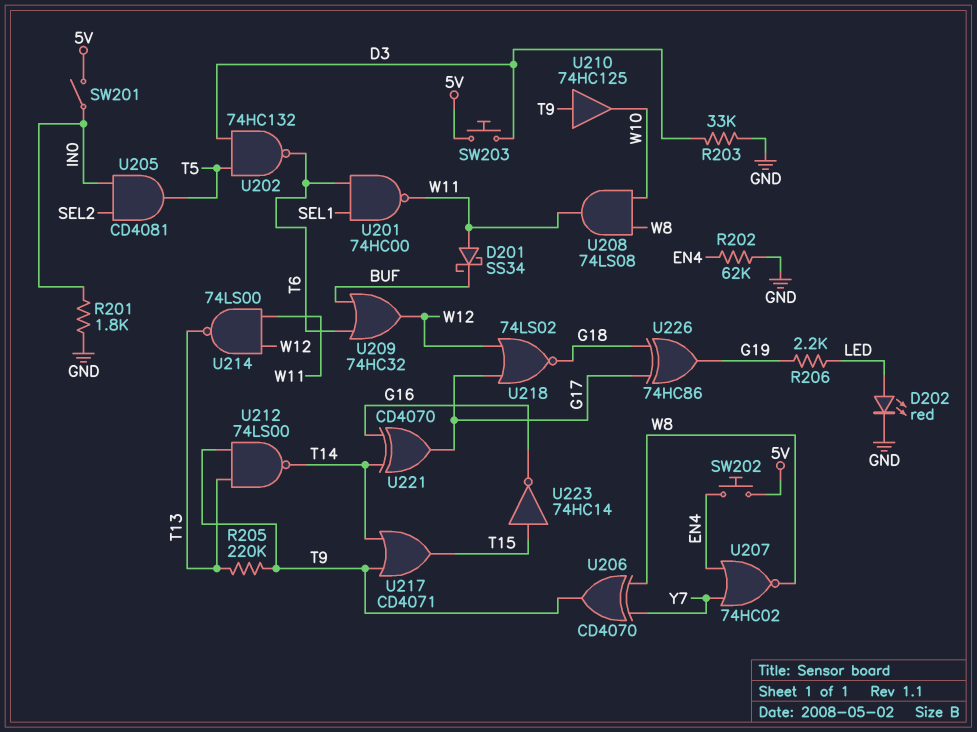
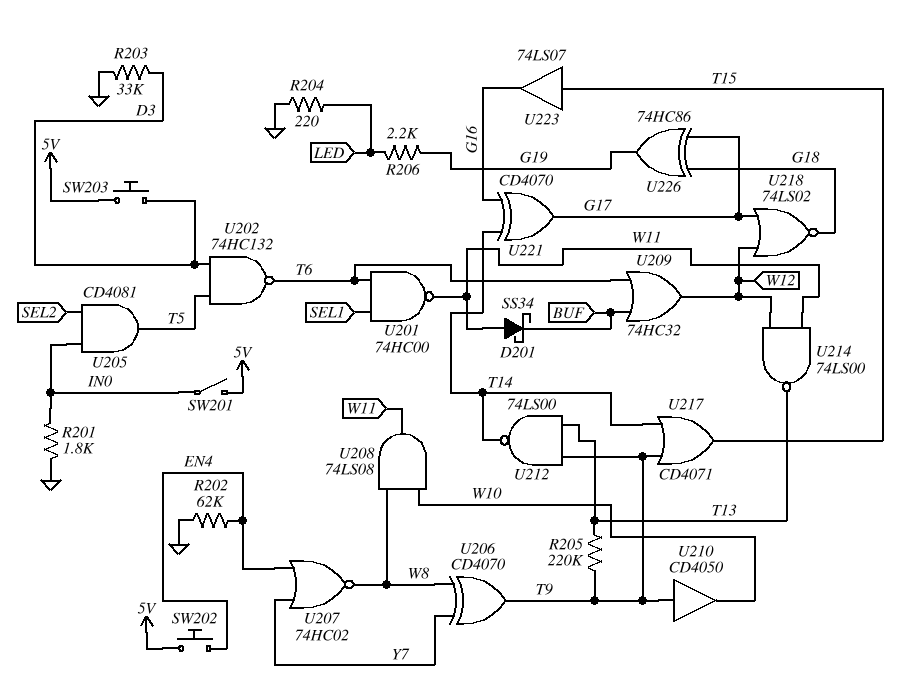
D202: LED red (A LED, K GND) -> none
R204: none -> 220 (GND, LED)
U210: buffer 74HC125 (in T9, out W10) -> buffer CD4050 (in T9, out W10)
U223: NOT 74HC14 (in T15, out G16) -> buffer 74LS07 (in T15, out G16)

